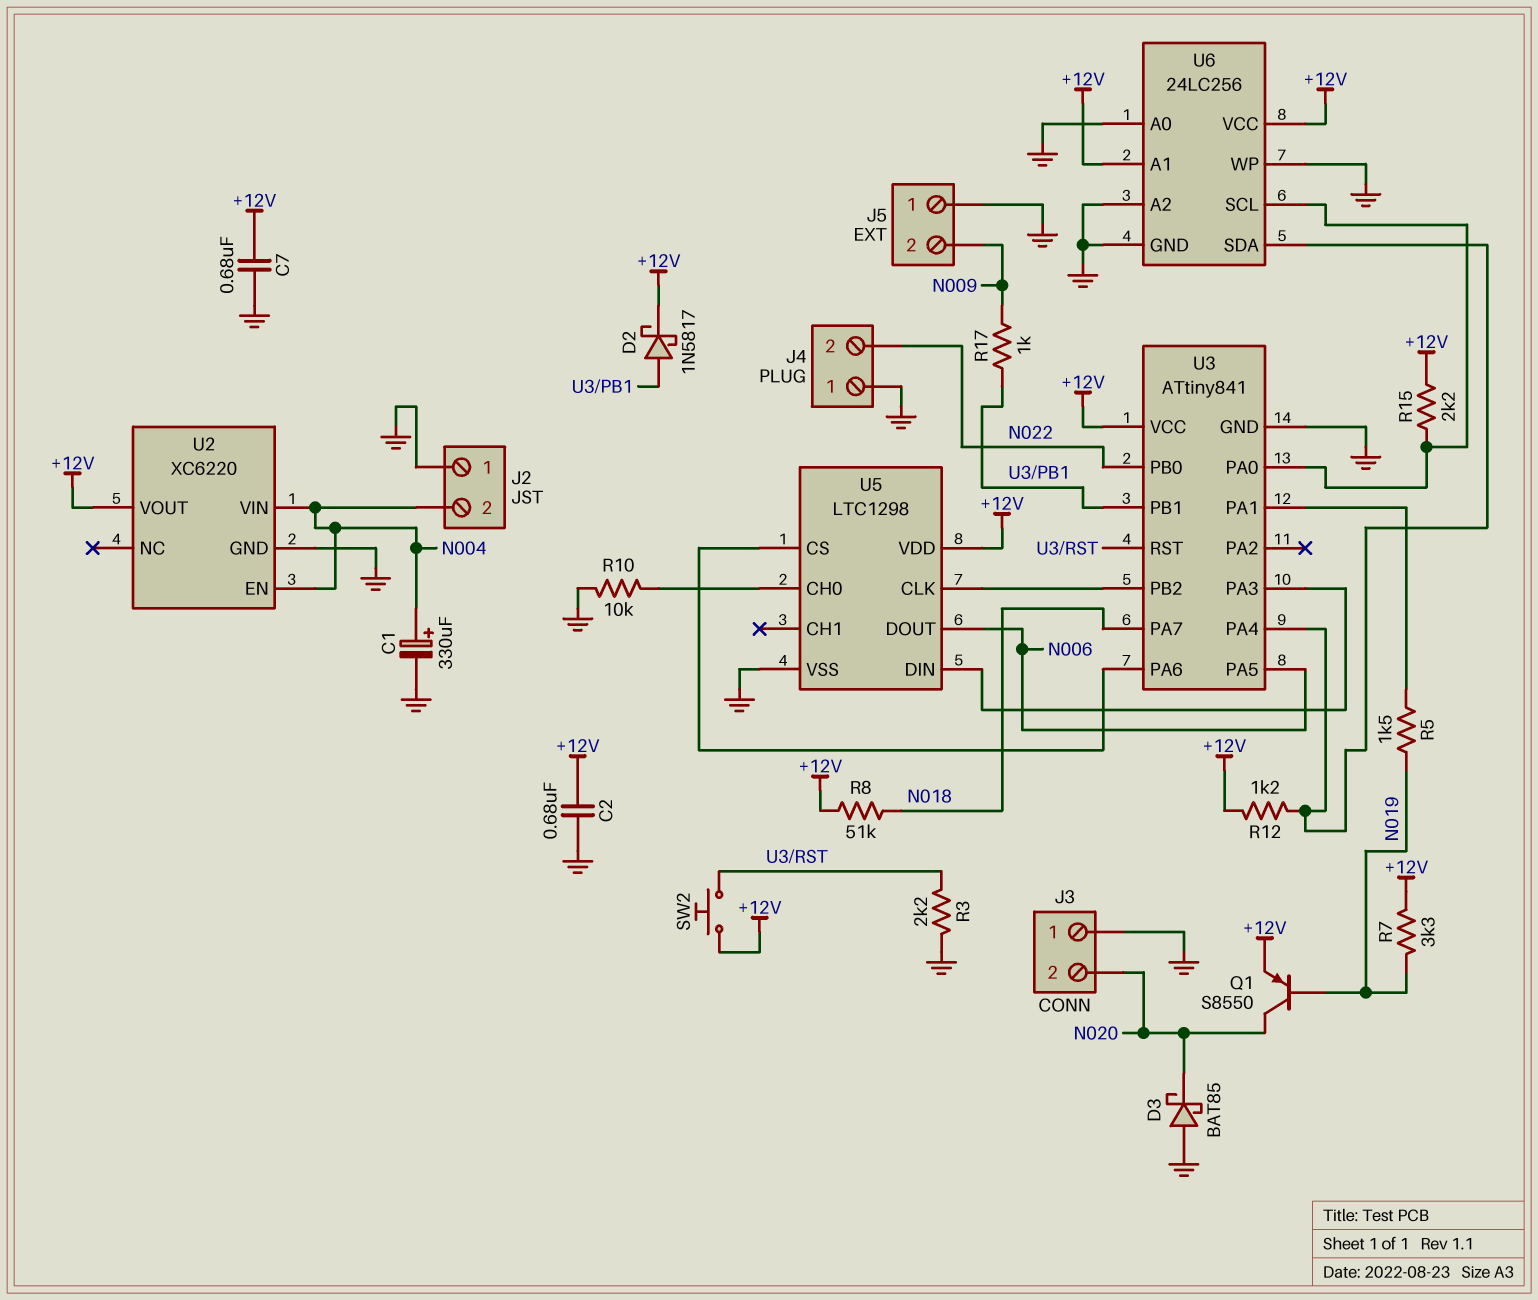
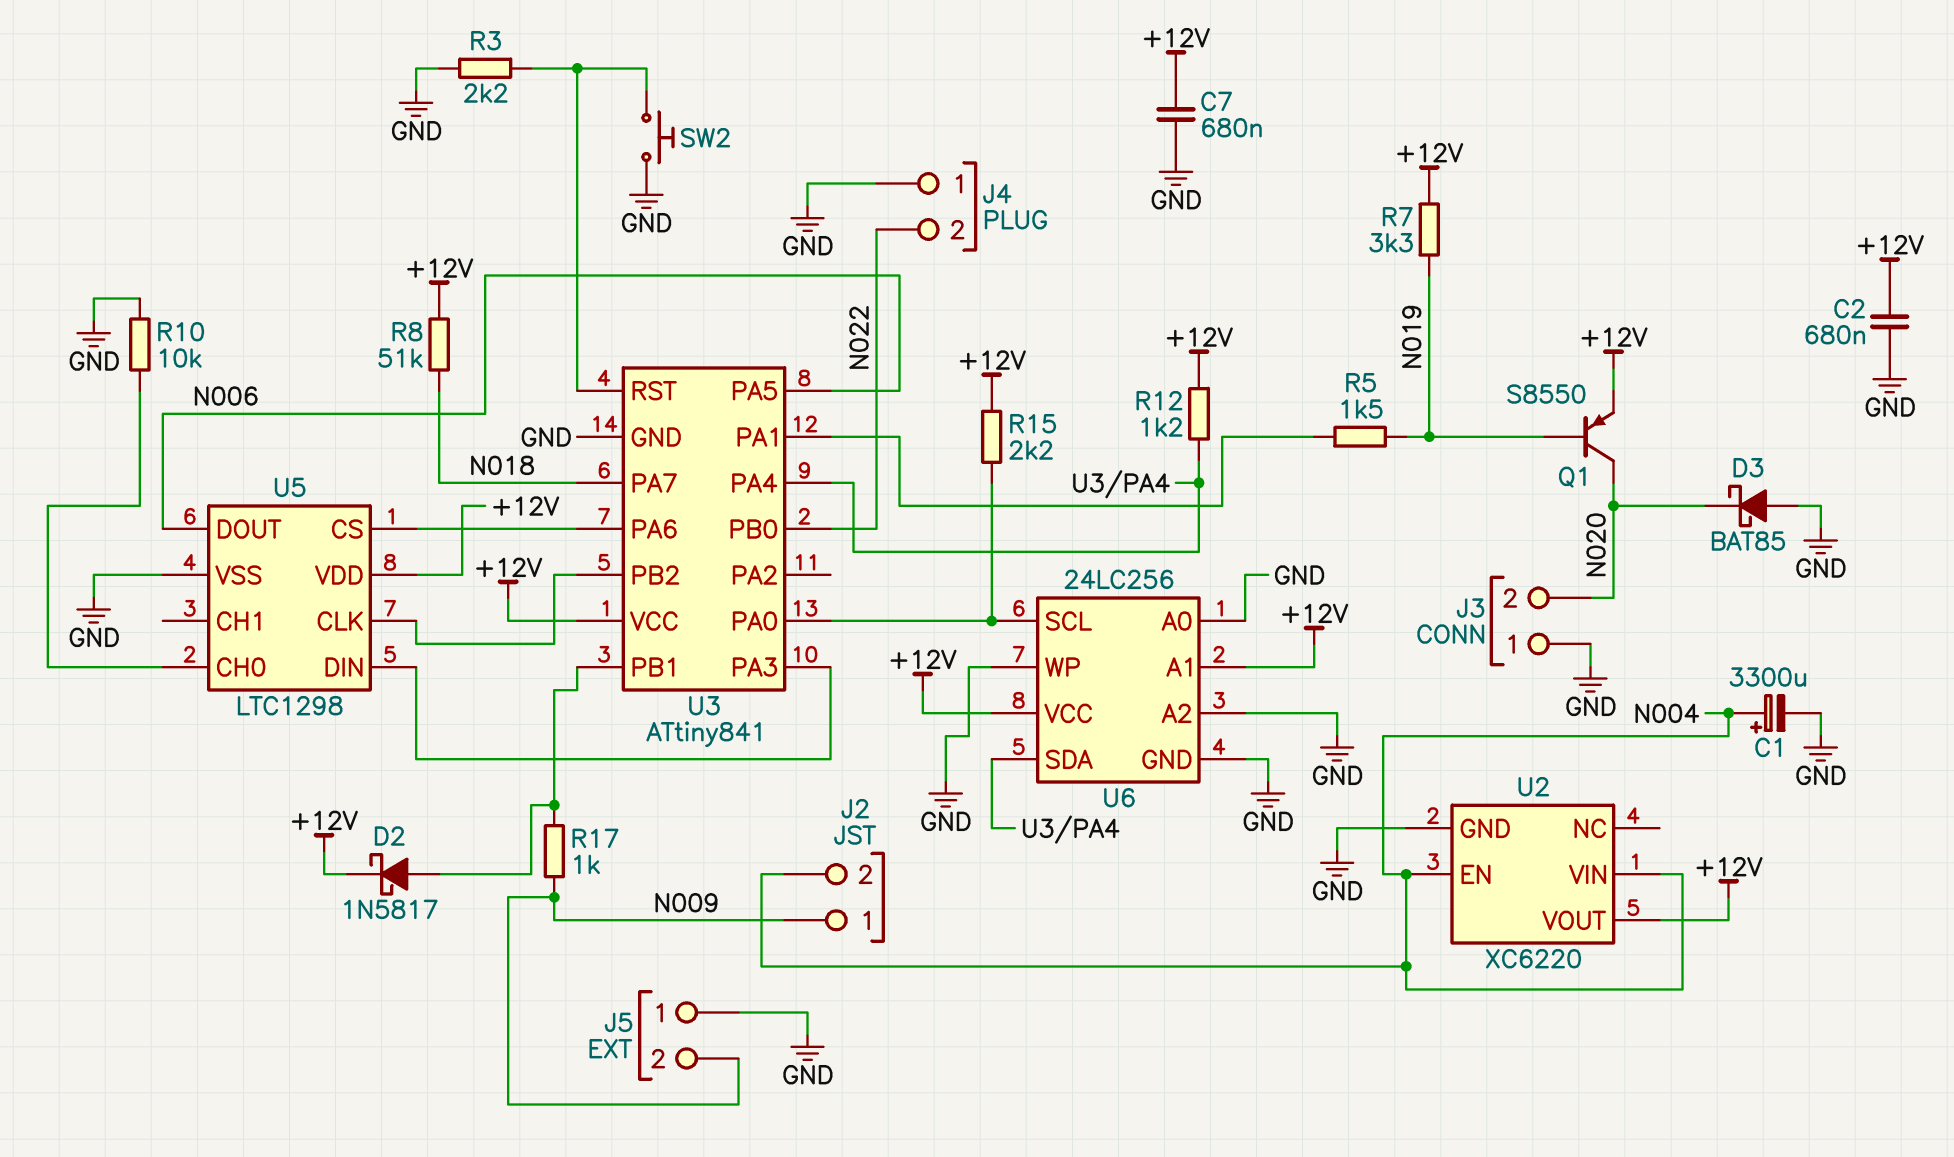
C1: 330uF (plus N004, minus GND) -> 3300uF (plus N004, minus GND)
J2 pin 1: GND -> N009
SW2: button (+12V, U3/RST) -> button (GND, U3/RST)

